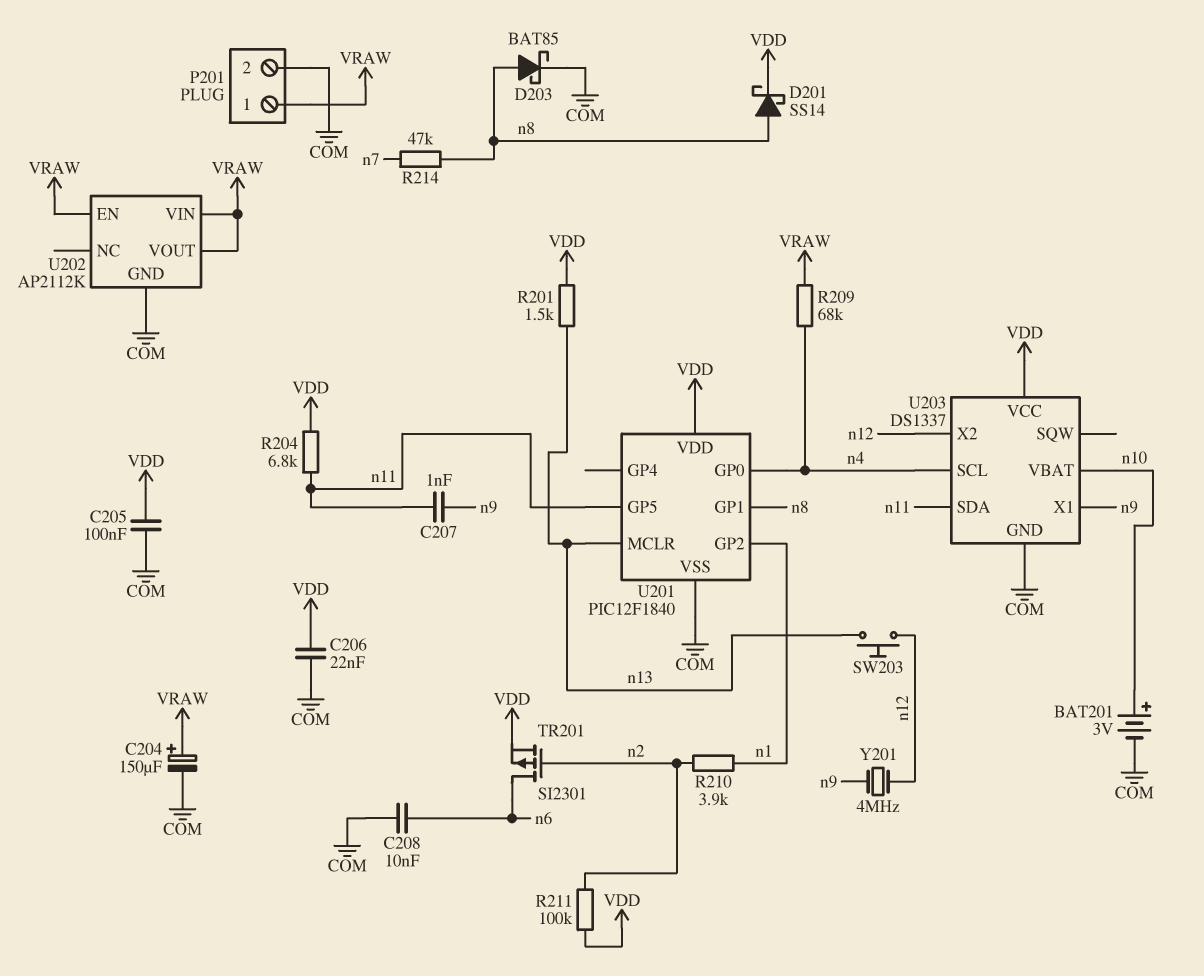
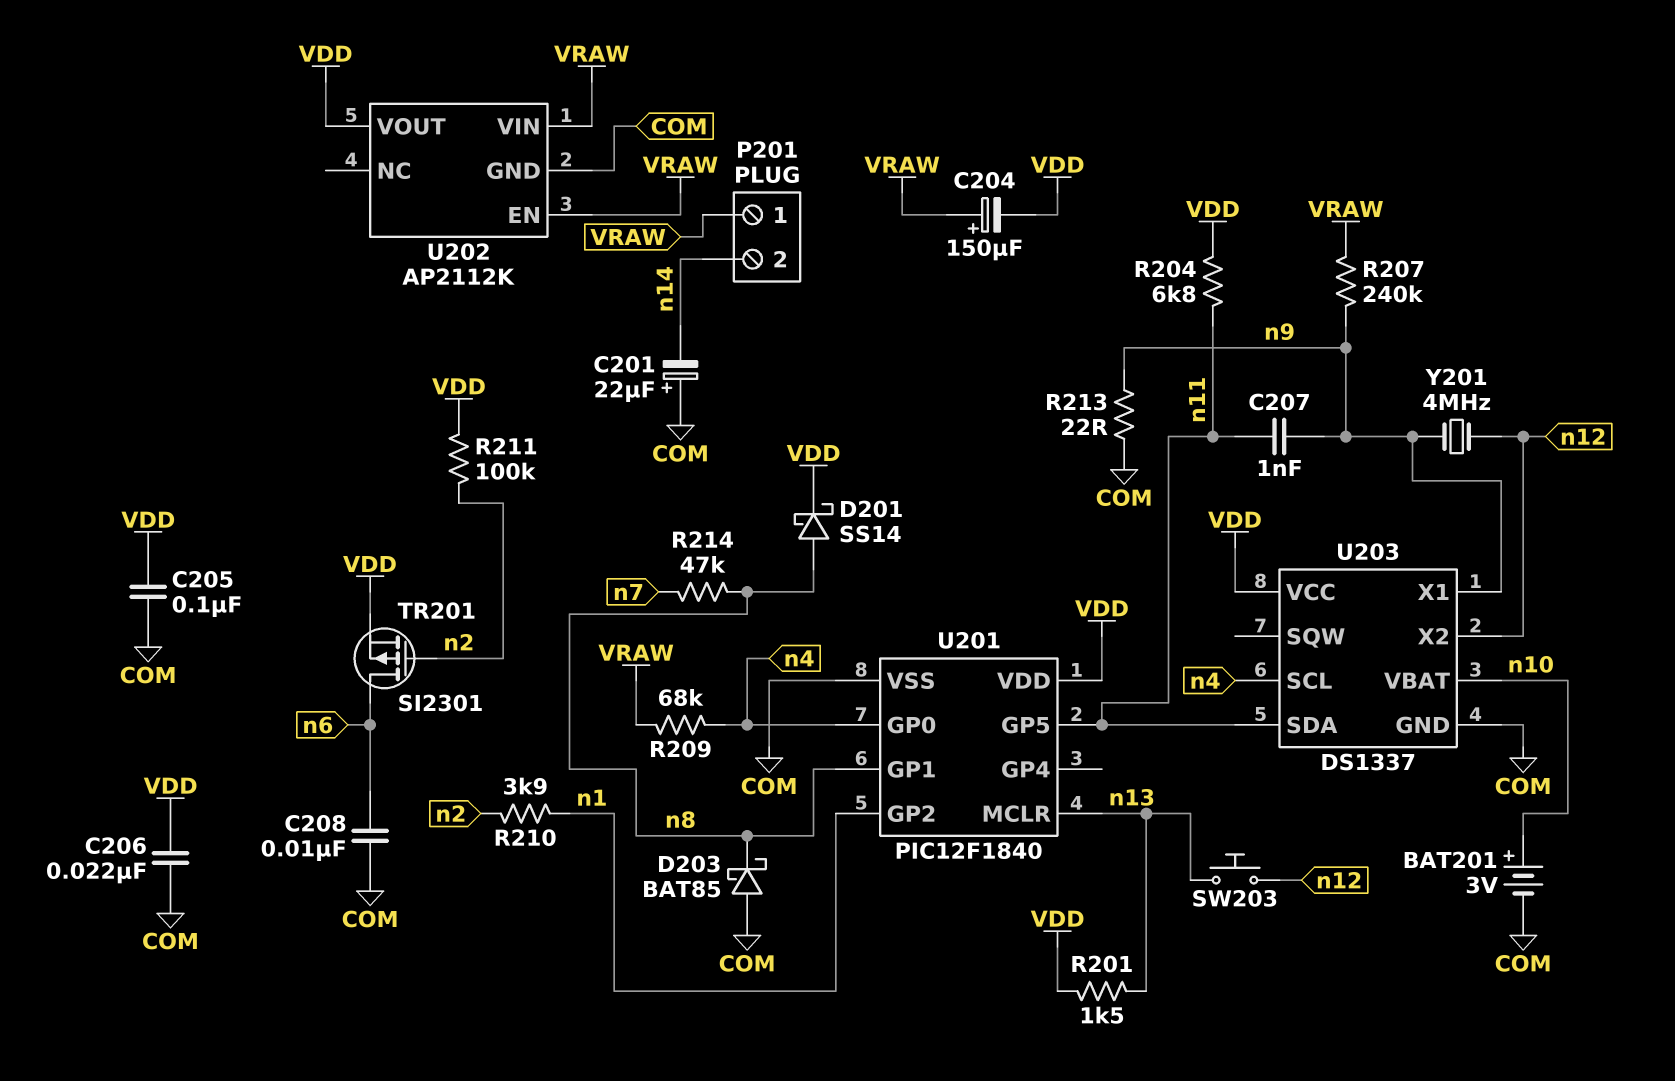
C201: none -> 22uF (plus COM, minus n14)
C204: 150uF (plus VRAW, minus COM) -> 150uF (plus VRAW, minus VDD)
D203: schottky BAT85 (A n8, K COM) -> schottky BAT85 (A COM, K n8)
P201 pin 2: COM -> n14
R207: none -> 240k (VRAW, n9)
R213: none -> 22 (COM, n9)
U202 pin VOUT: VRAW -> VDD

